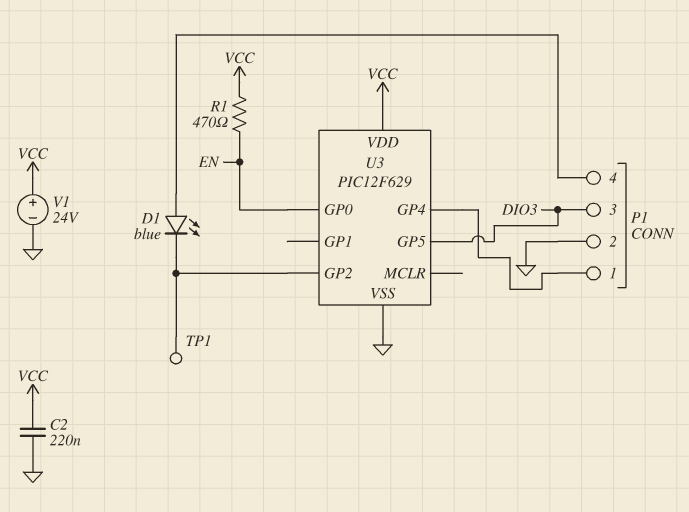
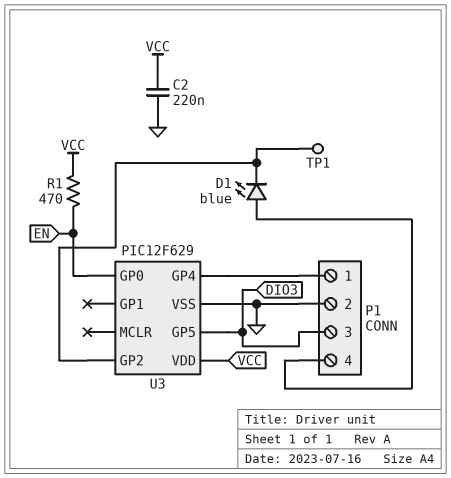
V1: 24V (plus VCC, minus GND) -> none

